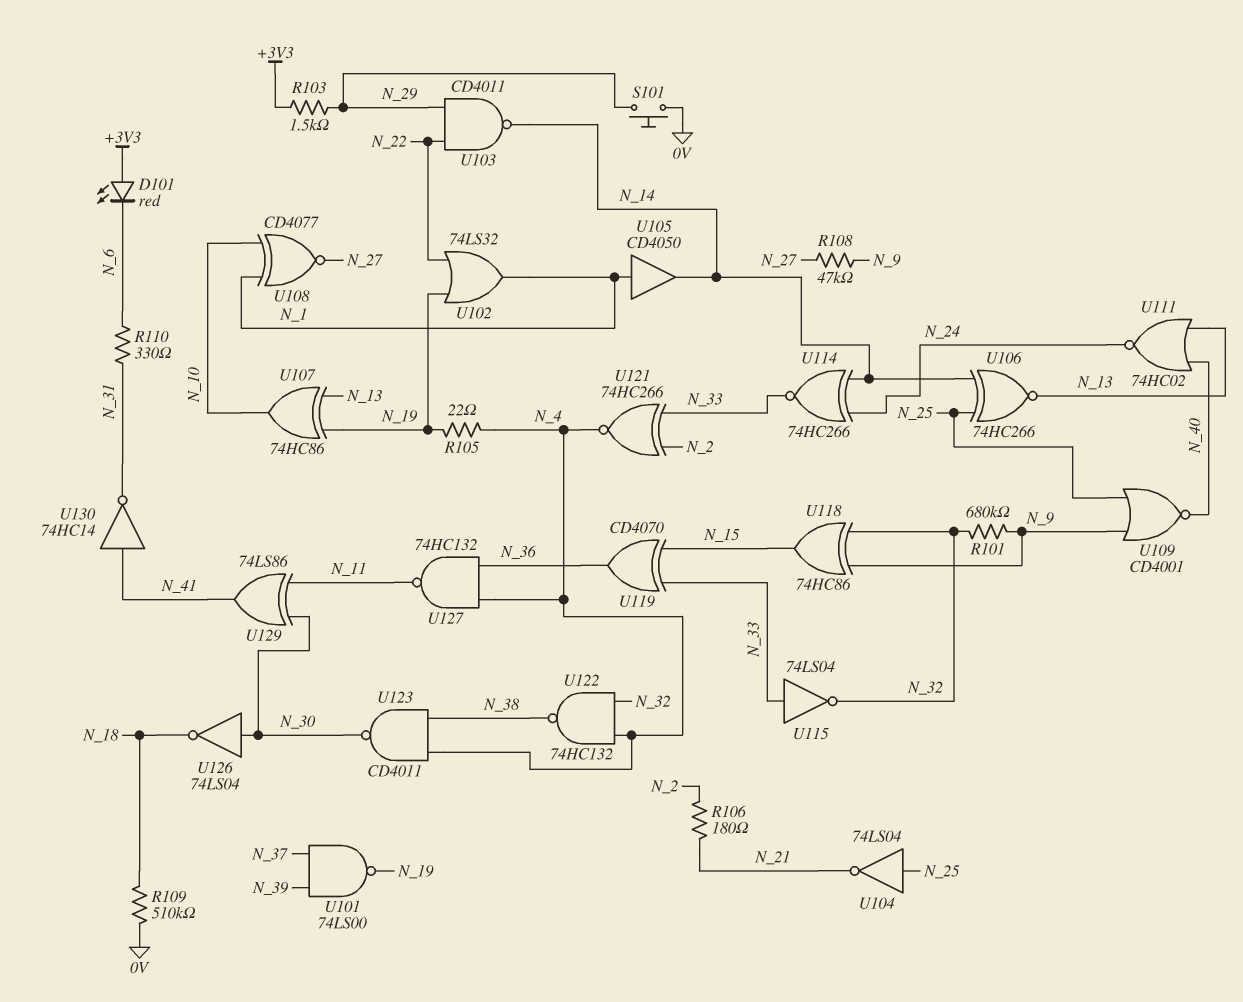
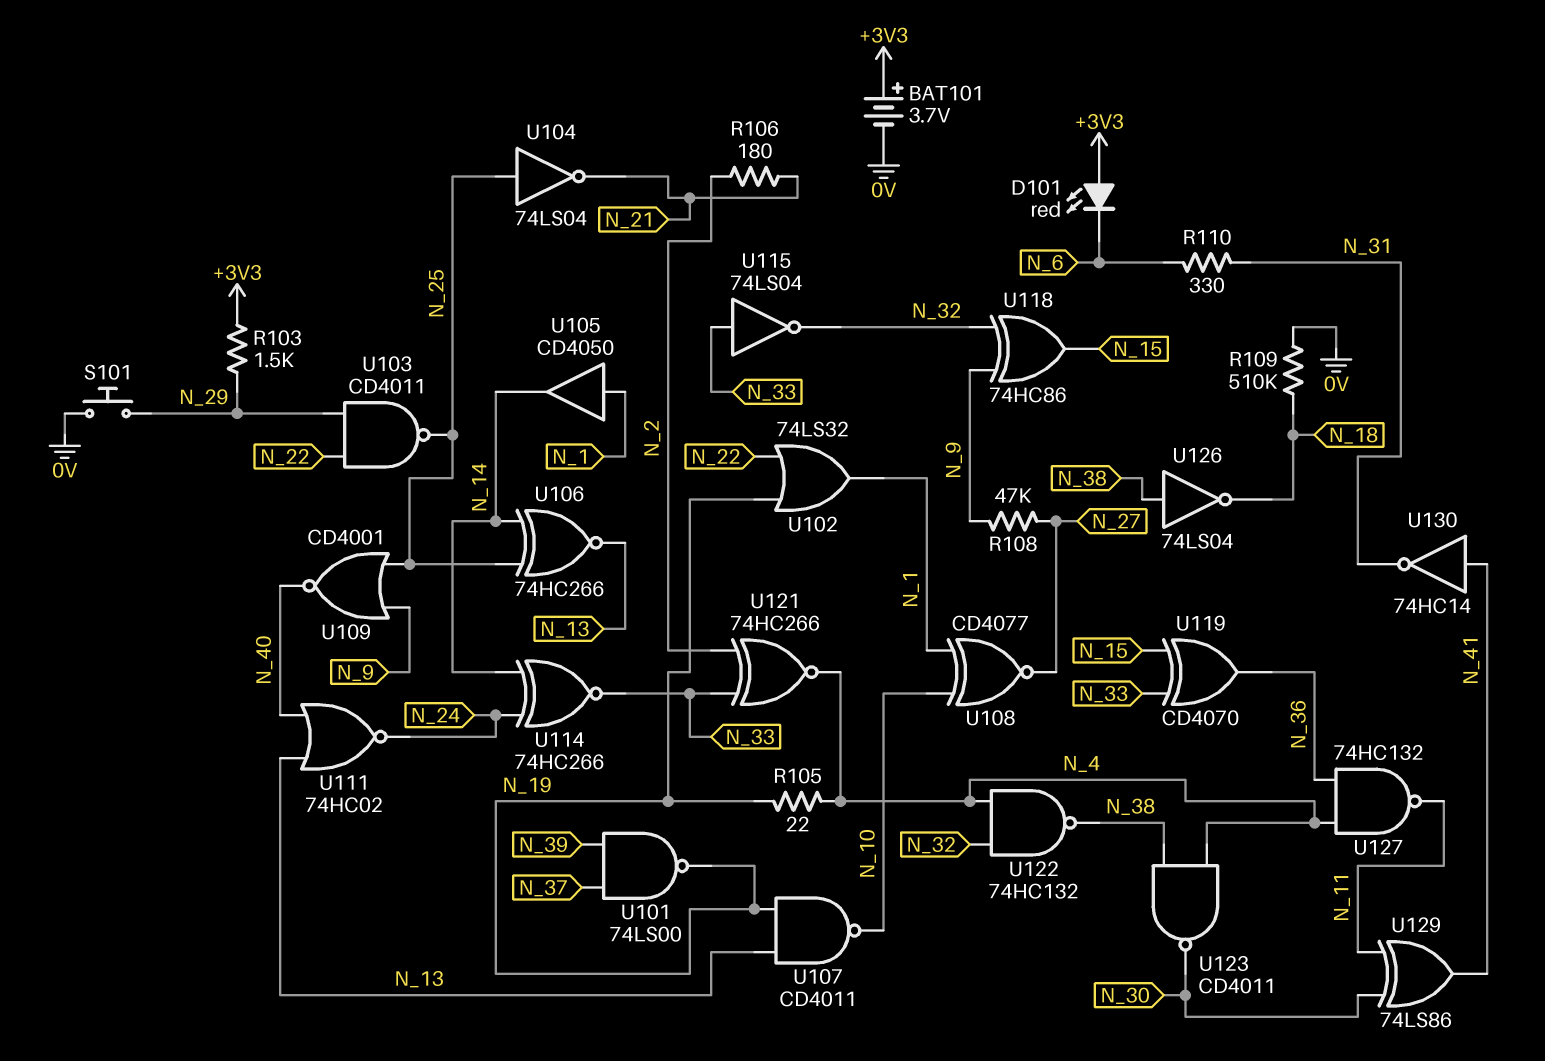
BAT101: none -> 3.7V (plus +3V3, minus 0V)
R101: 680k (N_9, N_32) -> none
U103: NAND CD4011 (in N_22, in N_29, out N_14) -> NAND CD4011 (in N_22, in N_29, out N_25)
U107: XOR 74HC86 (in N_13, in N_19, out N_10) -> NAND CD4011 (in N_13, in N_19, out N_10)
U126: NOT 74LS04 (in N_30, out N_18) -> NOT 74LS04 (in N_38, out N_18)

